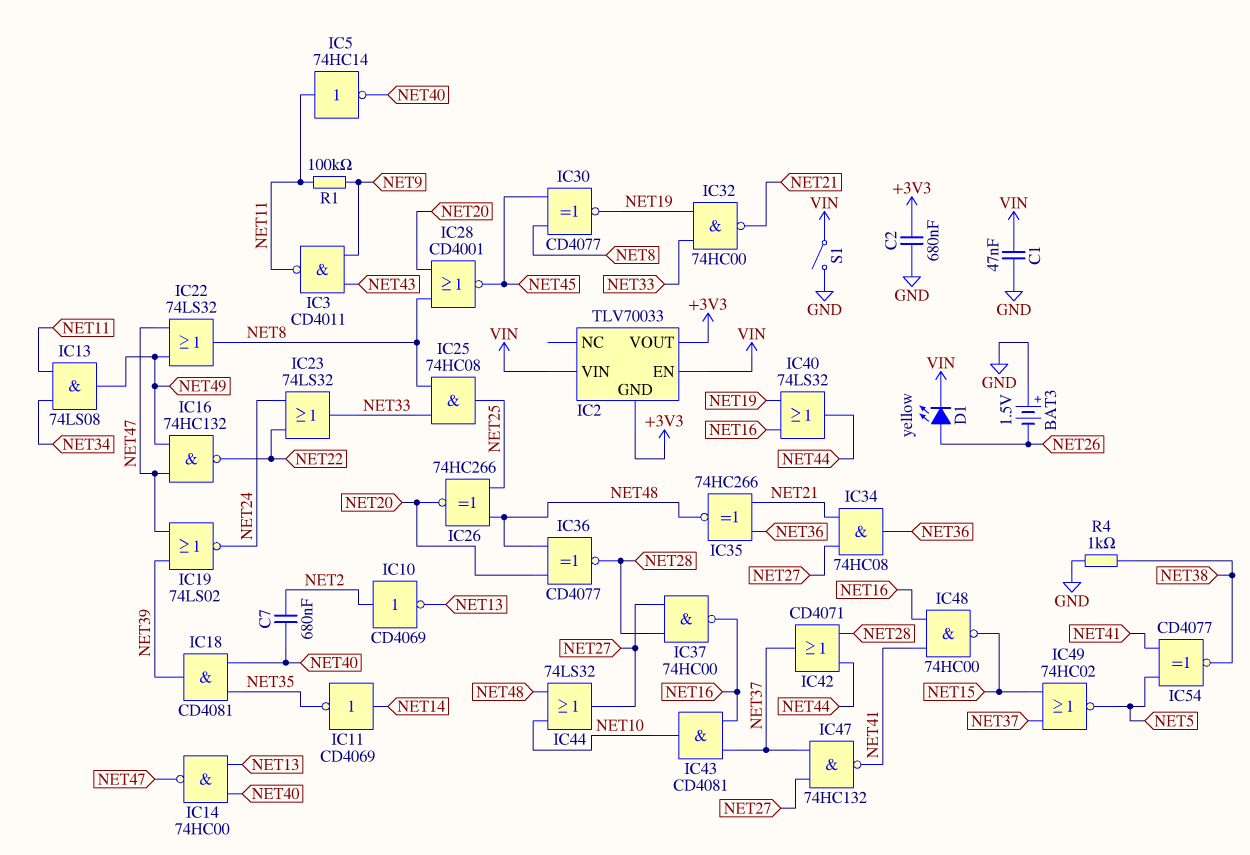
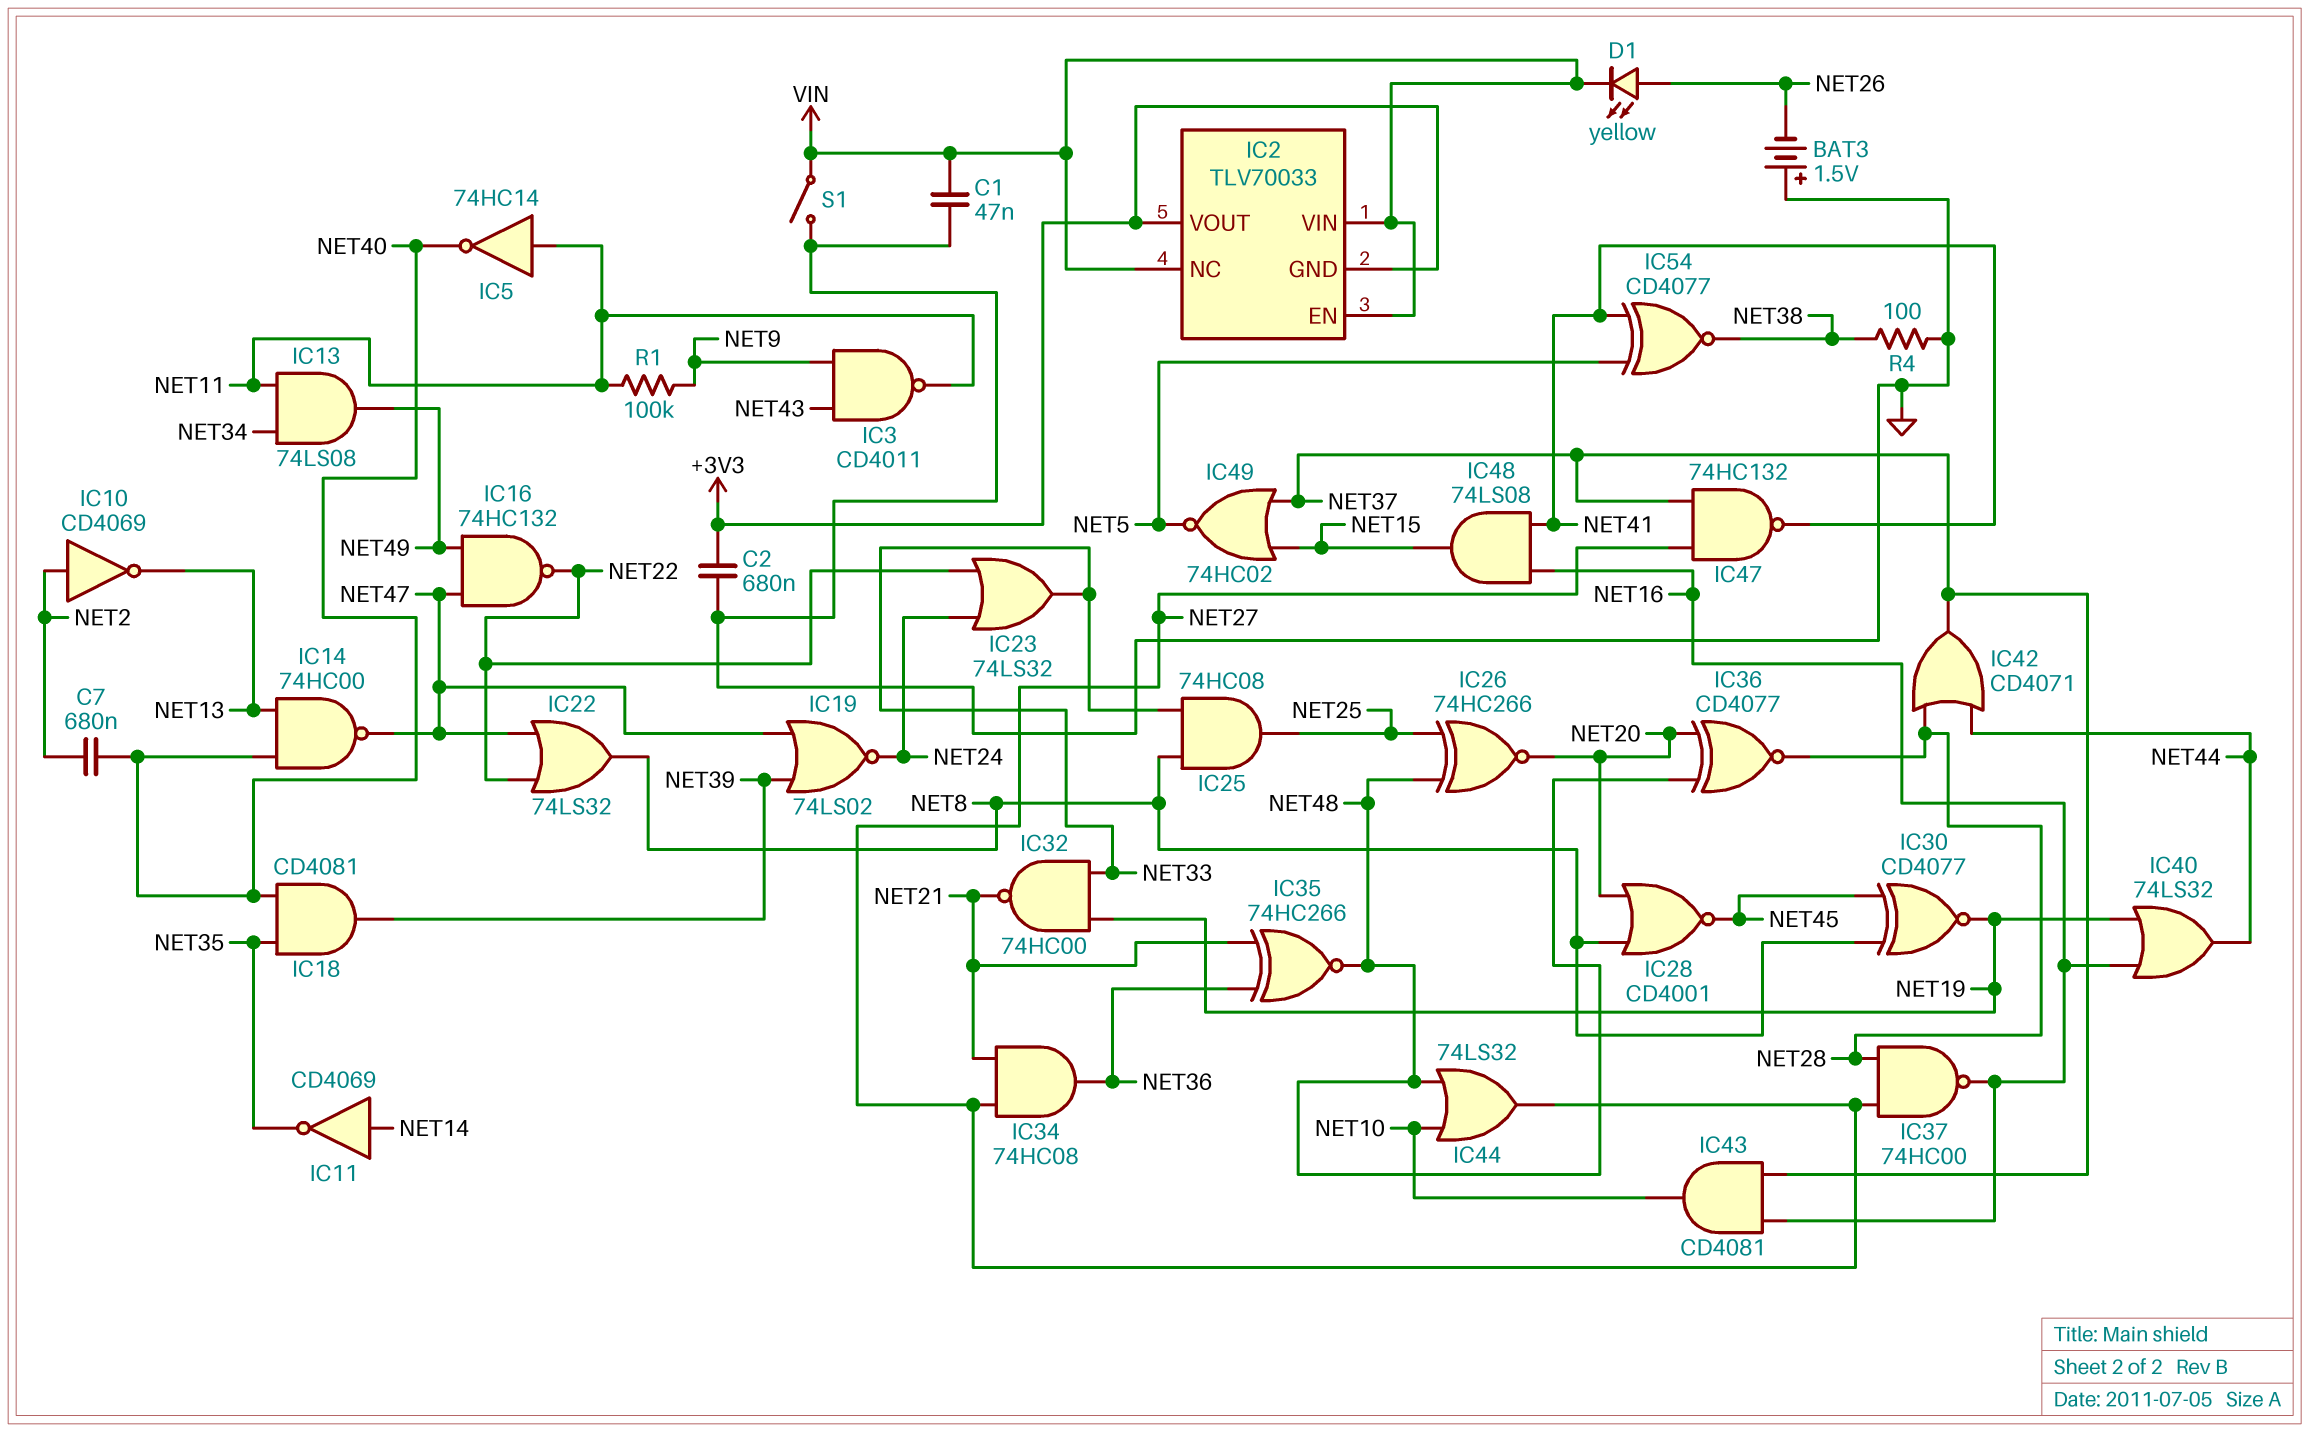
IC2 pin NC: none -> VIN
IC22: OR 74LS32 (in NET47, in NET49, out NET8) -> OR 74LS32 (in NET22, in NET47, out NET8)
IC48: NAND 74HC00 (in NET16, in NET41, out NET15) -> AND 74LS08 (in NET16, in NET41, out NET15)
R4: 1k (GND, NET38) -> 100 (GND, NET38)

